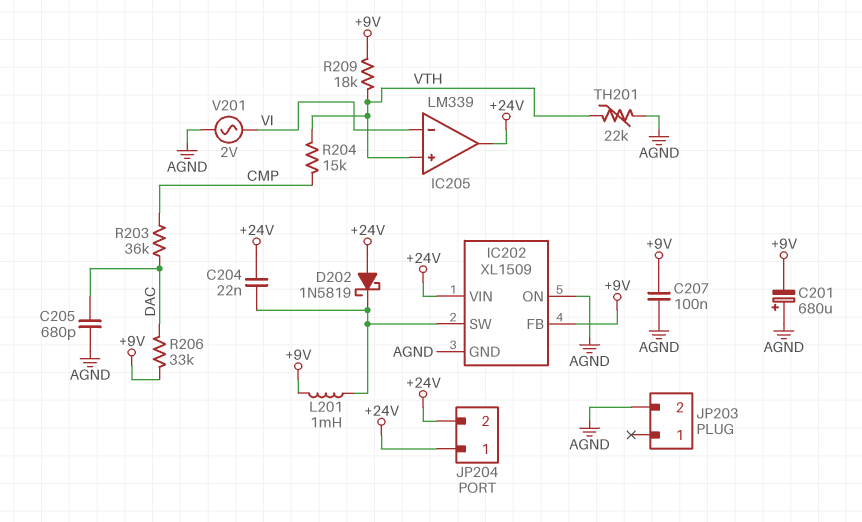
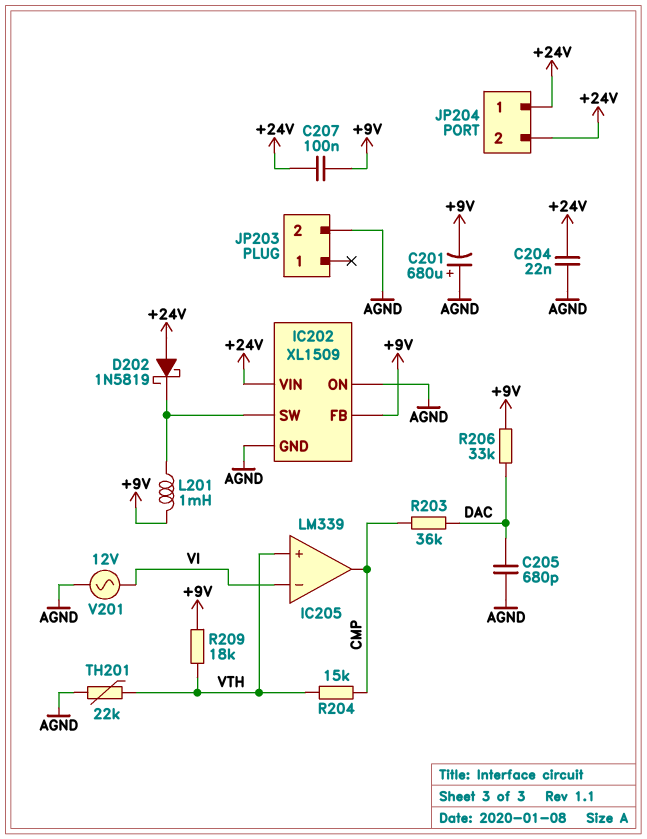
C204: 22nF (+24V, IC202/SW) -> 22nF (+24V, AGND)
C207: 100nF (+9V, AGND) -> 100nF (+9V, +24V)
IC205 pin out: +24V -> CMP
V201: AC 2V (AGND, VI) -> AC 12V (AGND, VI)

